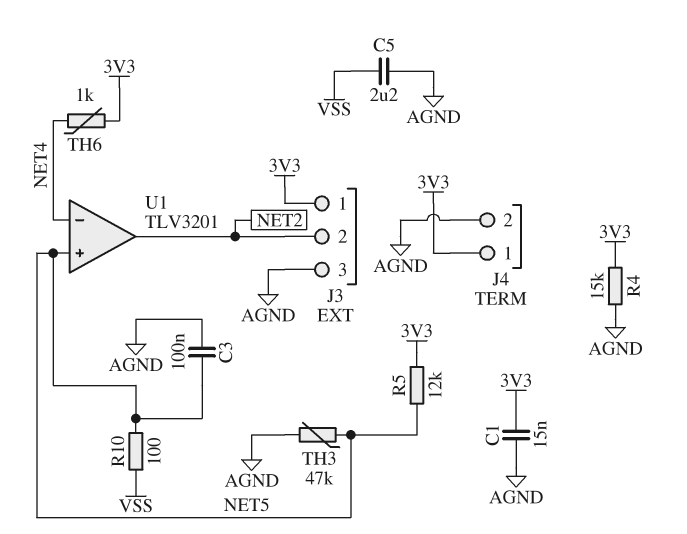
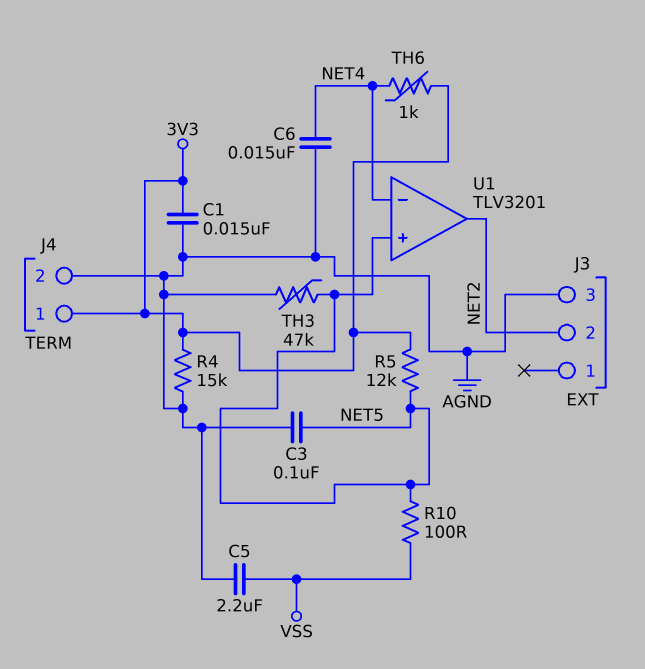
C6: none -> 15nF (AGND, NET4)
J3 pin 1: 3V3 -> none

